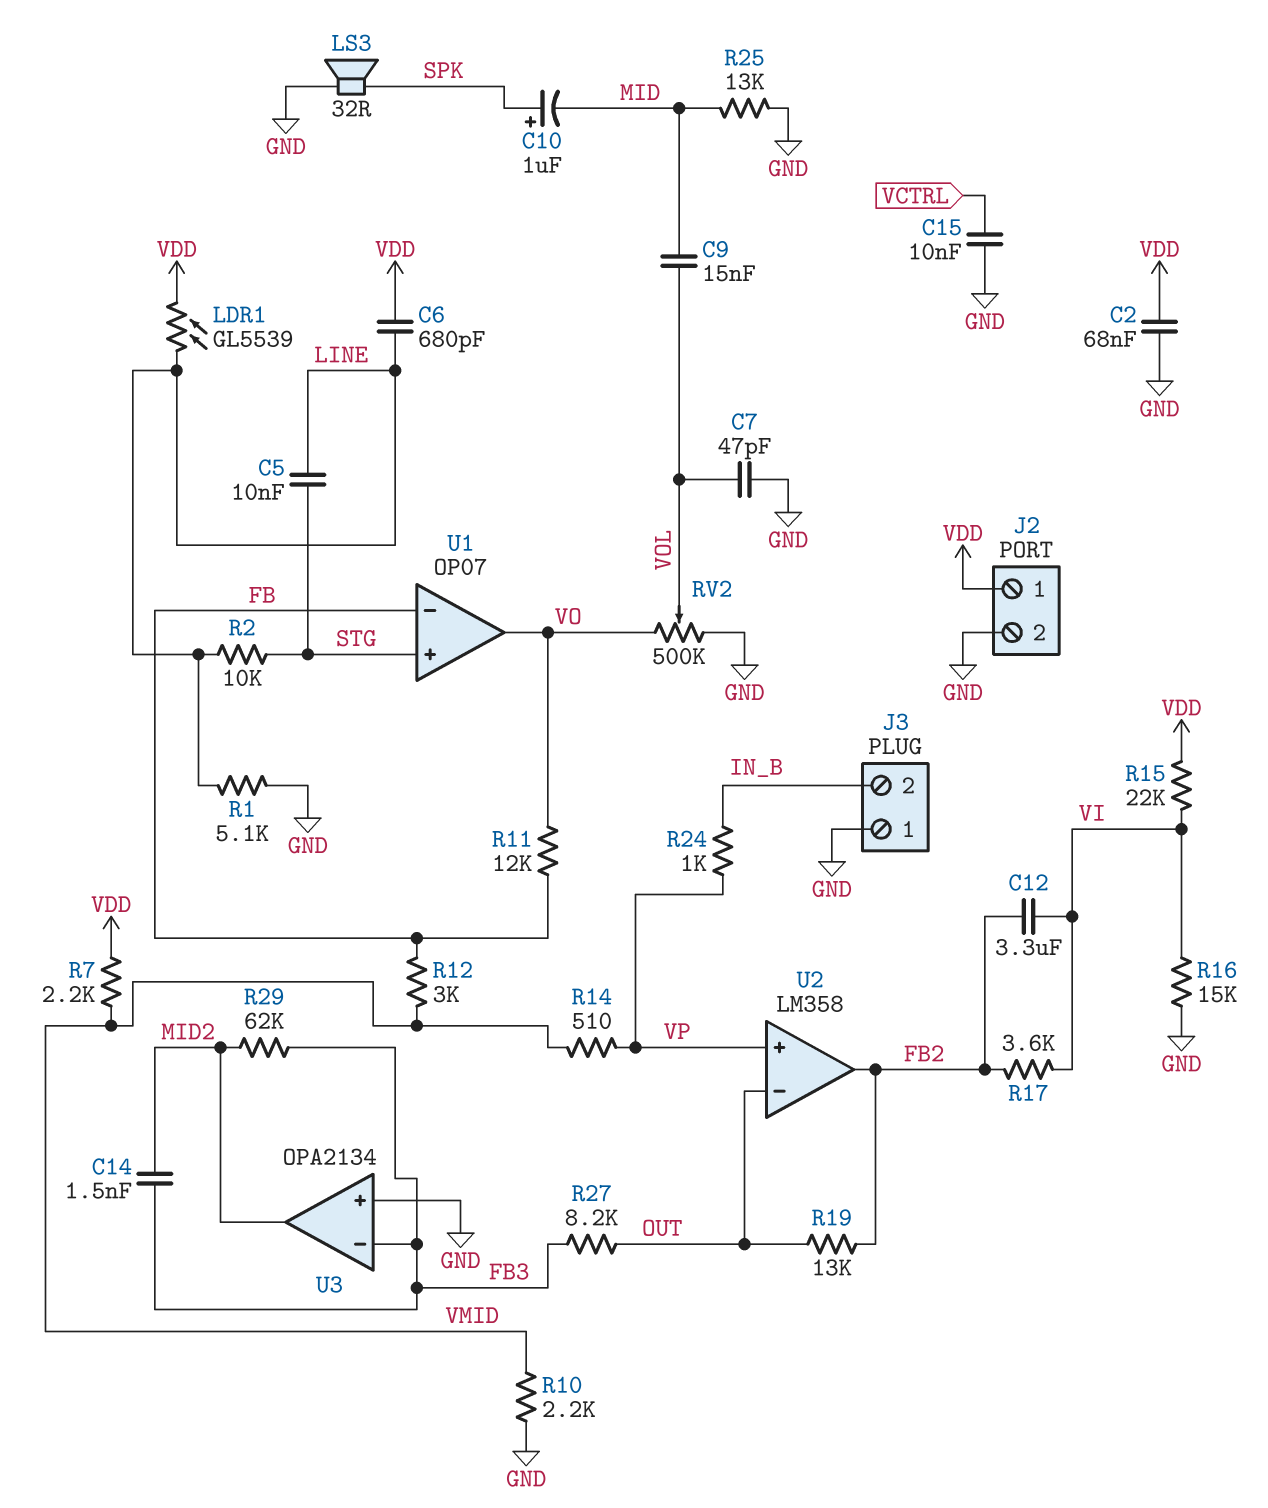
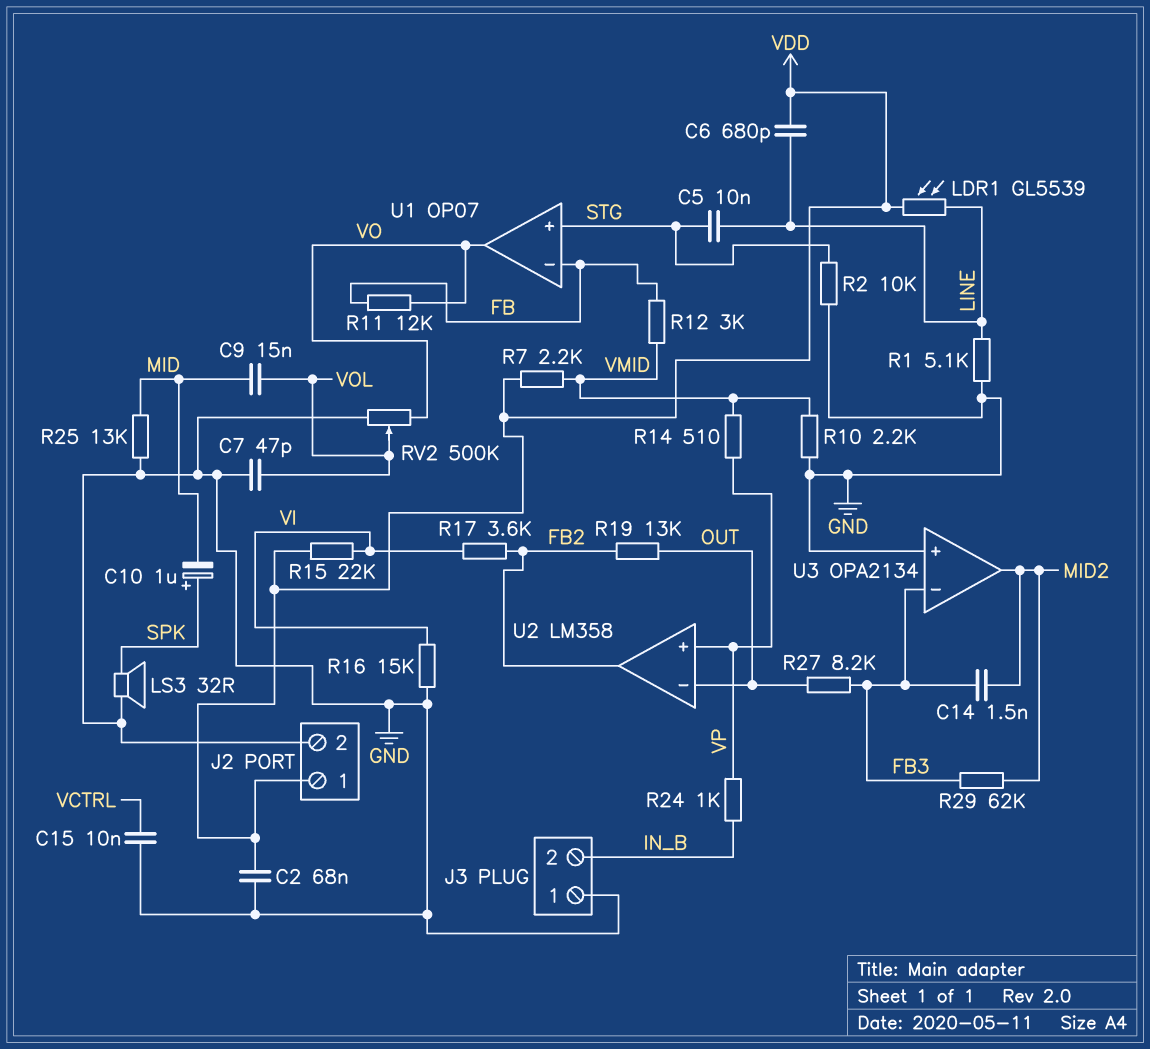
C12: 3.3uF (FB2, VI) -> none
R2: 10k (LINE, STG) -> 10k (GND, STG)

